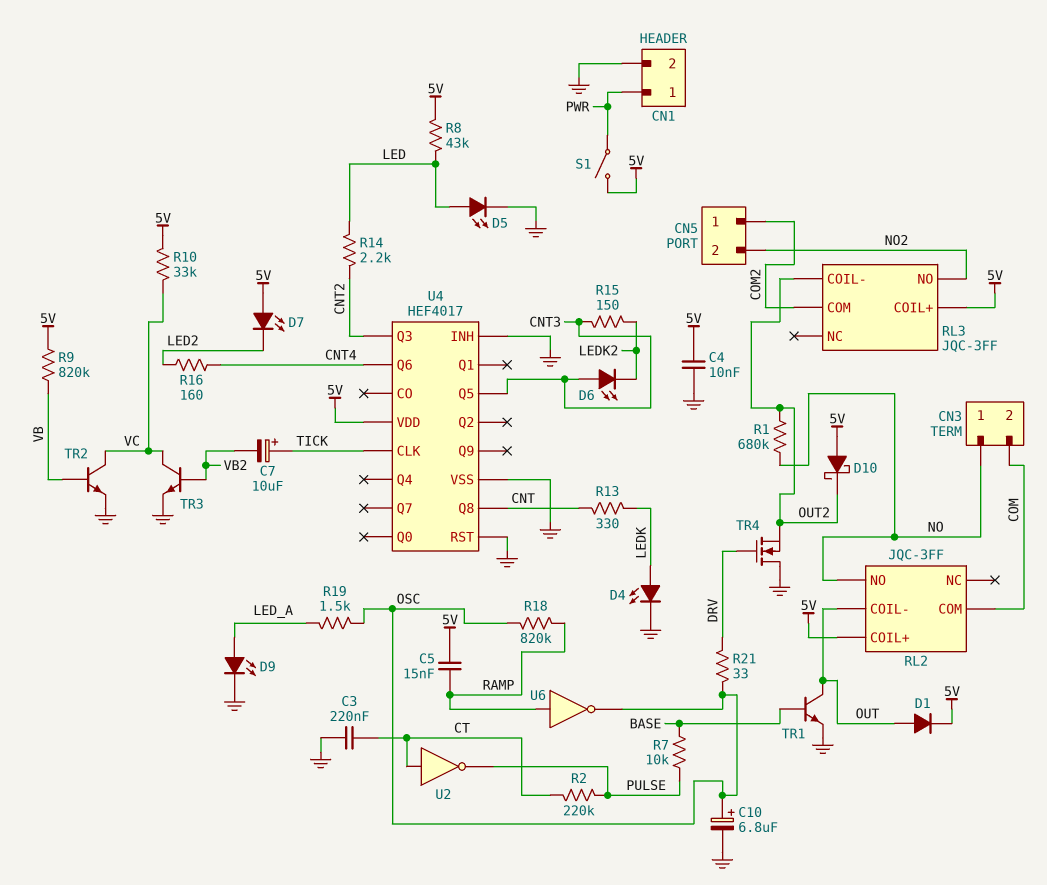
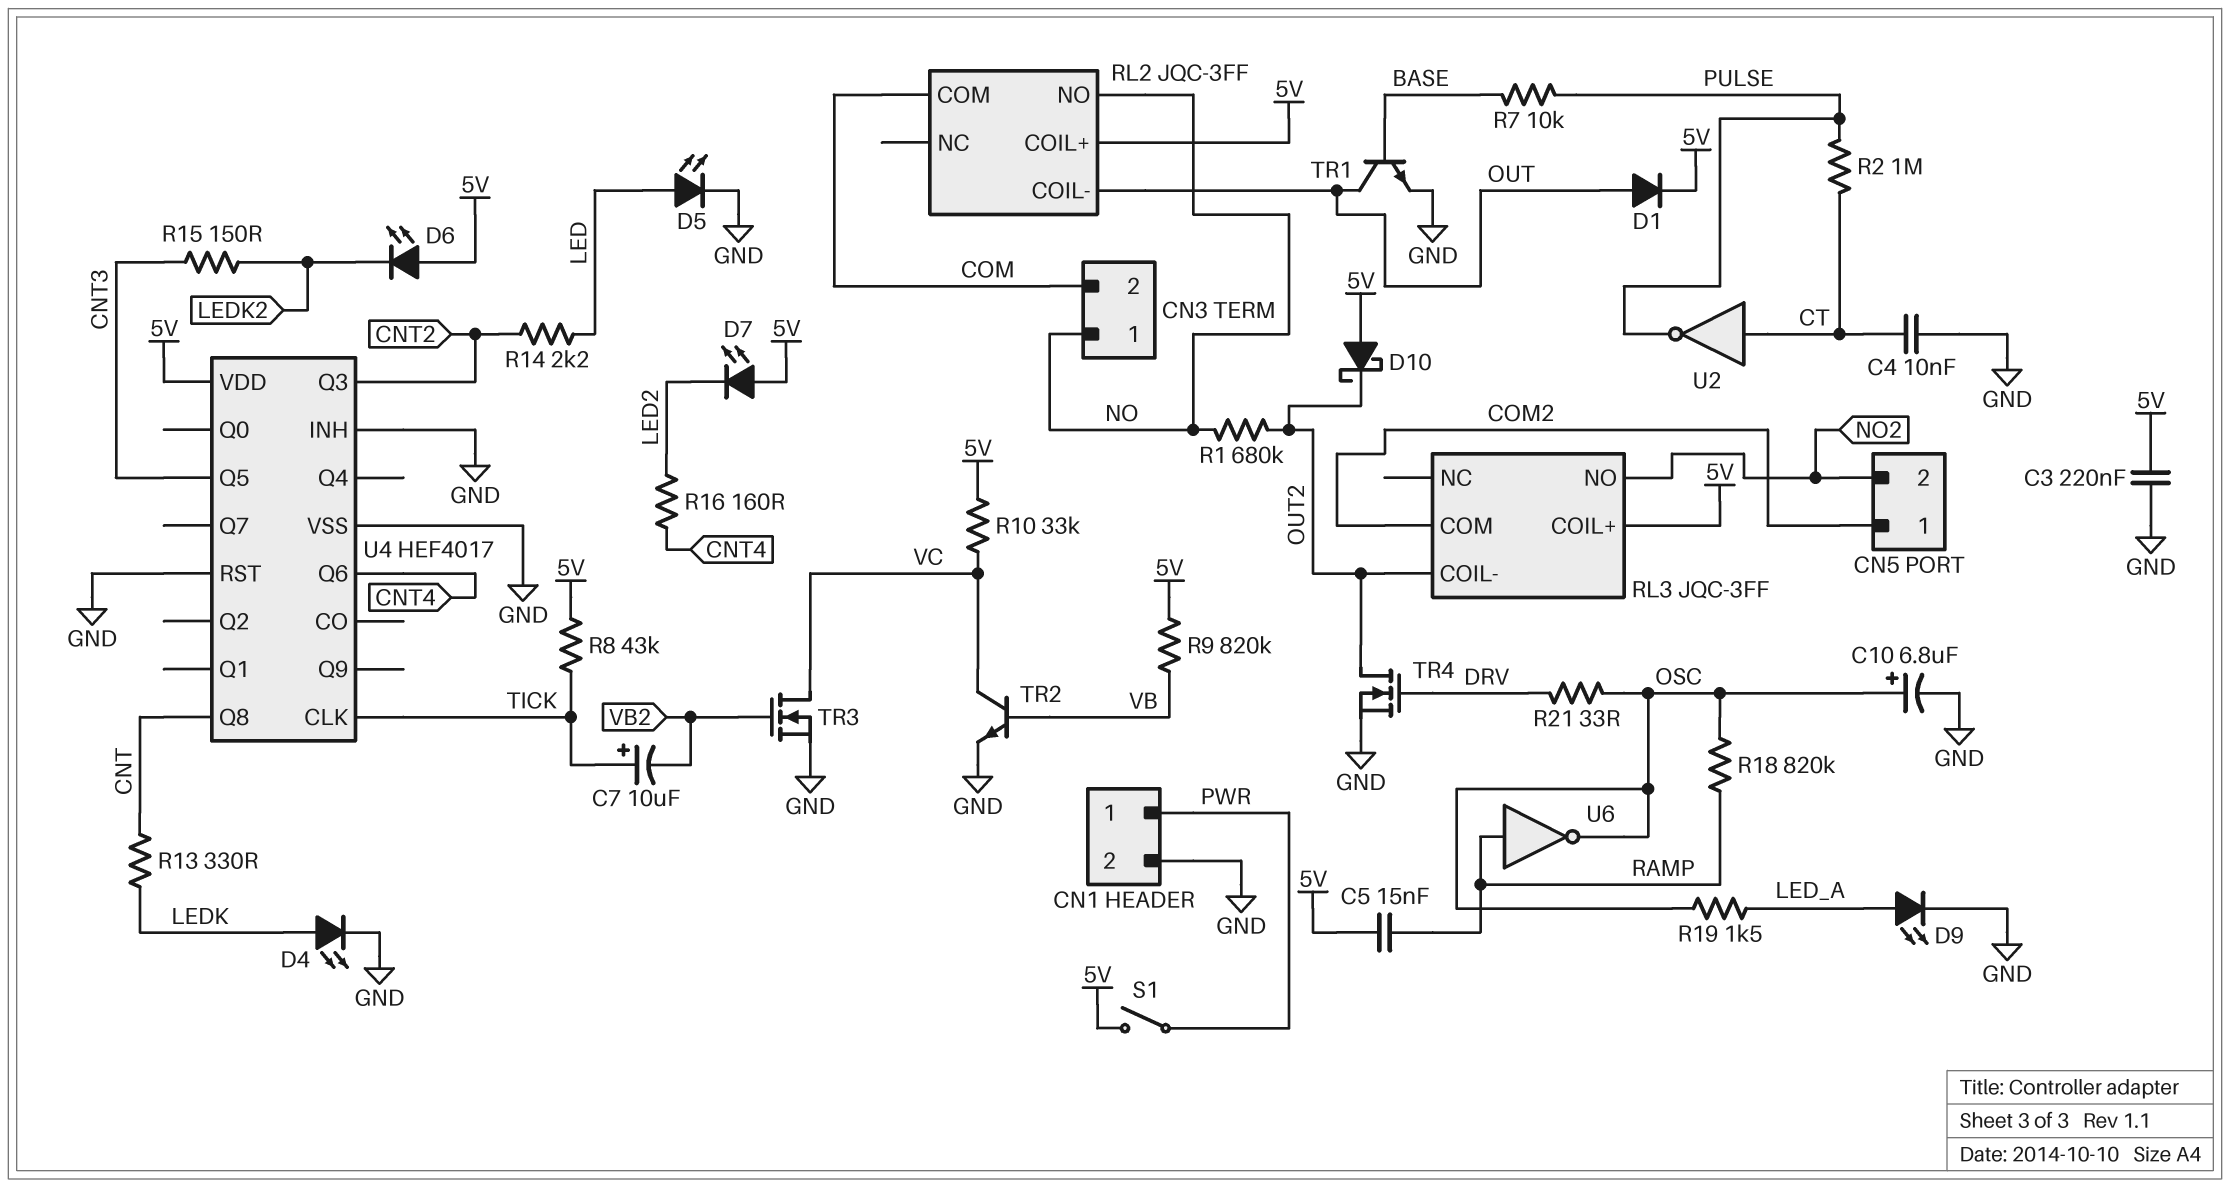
C3: 220nF (CT, GND) -> 220nF (5V, GND)
C4: 10nF (5V, GND) -> 10nF (CT, GND)
D6: LED (A CNT3, K LEDK2) -> LED (A 5V, K LEDK2)
R2: 220k (CT, PULSE) -> 1M (CT, PULSE)
R8: 43k (5V, LED) -> 43k (5V, TICK)
TR3: NPN (B VB2, C VC, E GND) -> NMOS (G VB2, D VC, S GND)
TR4: NMOS (G DRV, D GND, S OUT2) -> NMOS (G DRV, D OUT2, S GND)

